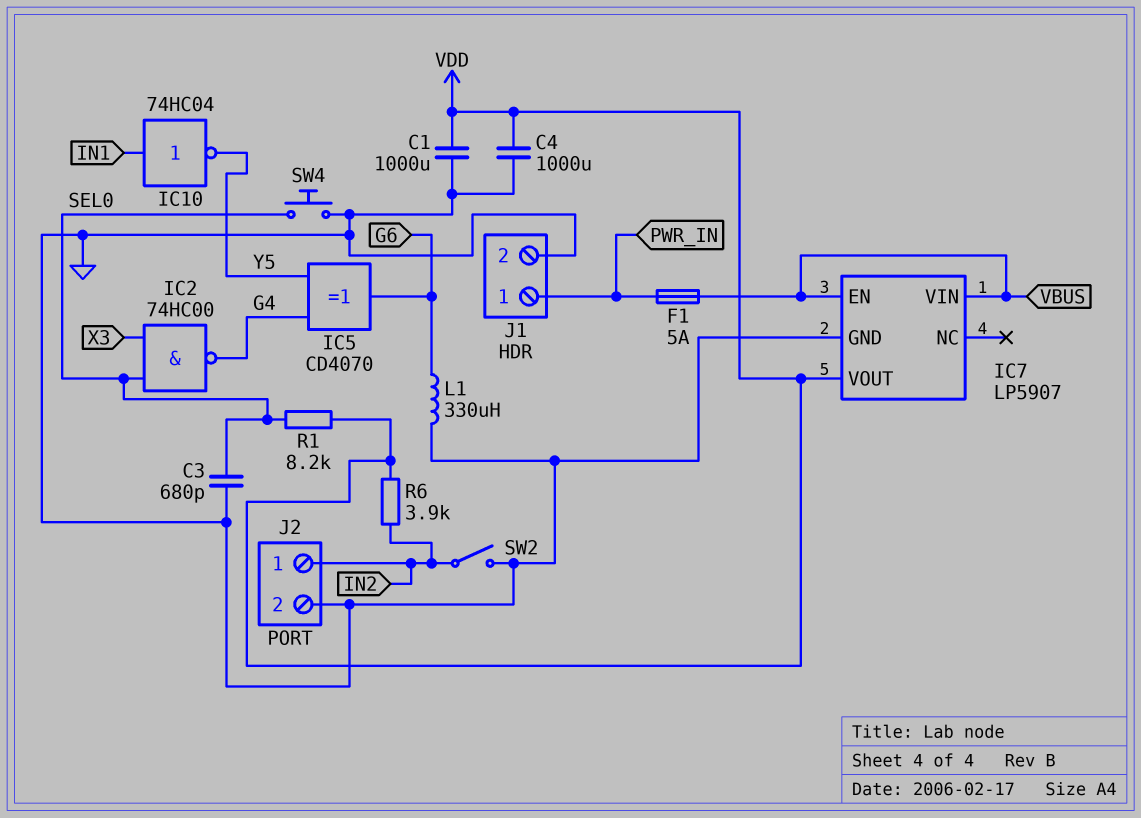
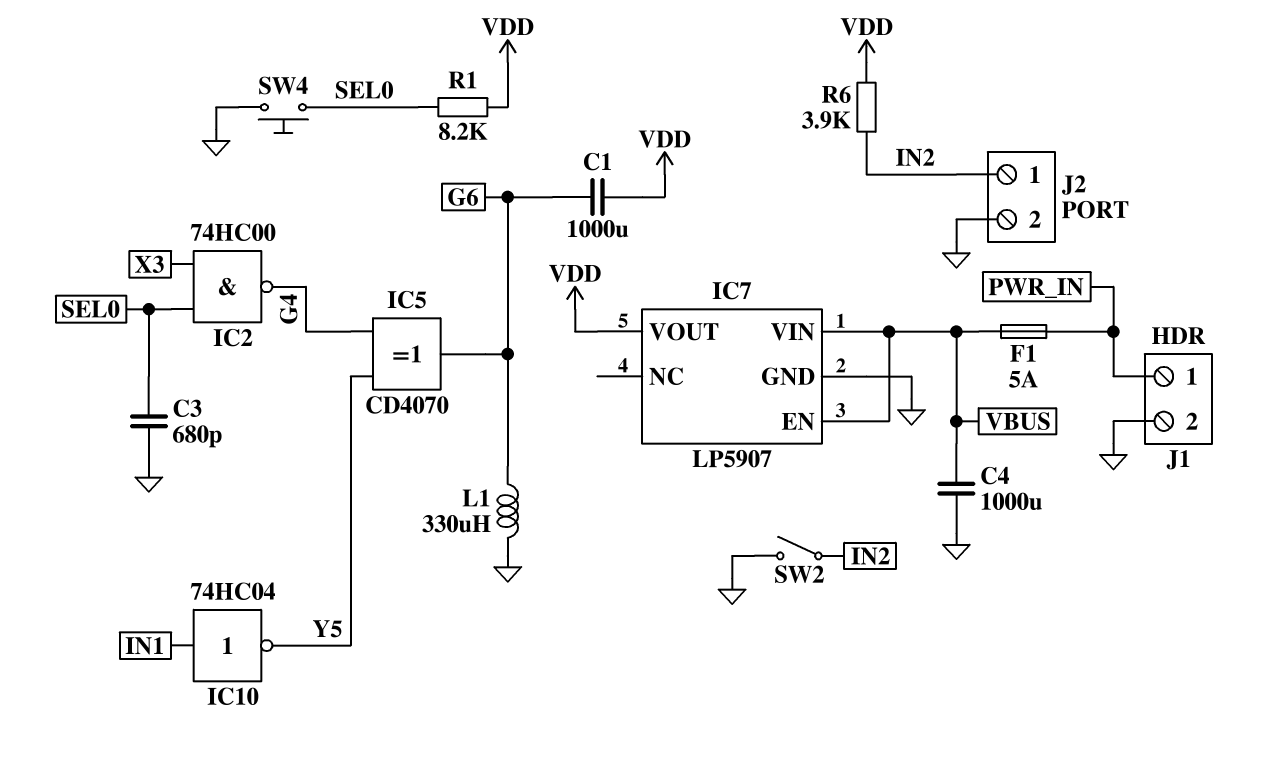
C1: 1000uF (GND, VDD) -> 1000uF (G6, VDD)
C4: 1000uF (GND, VDD) -> 1000uF (GND, VBUS)

